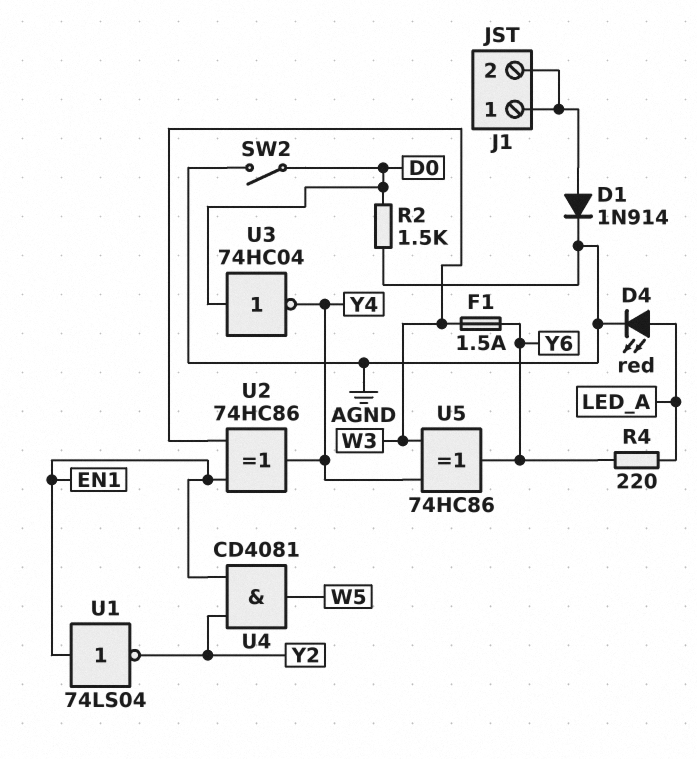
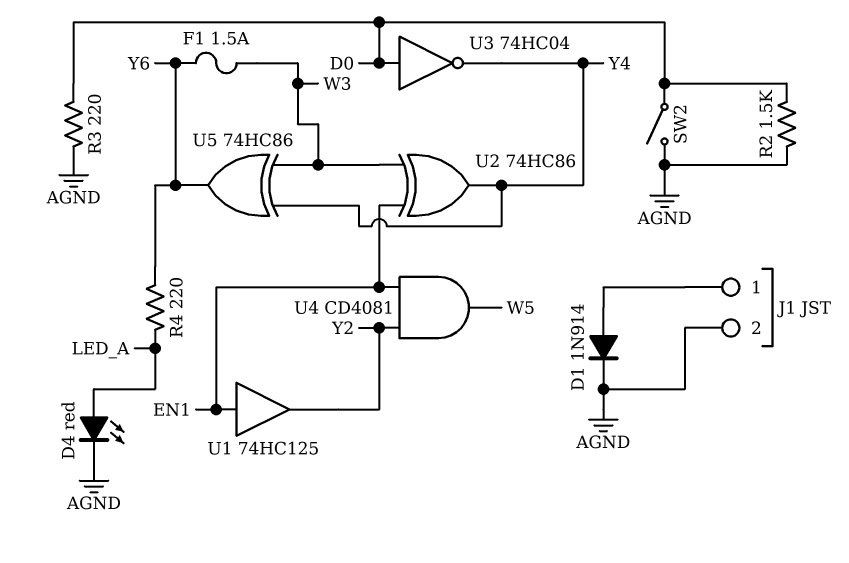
J1 pin 2: J1/1 -> AGND
R3: none -> 220 (AGND, D0)
U1: NOT 74LS04 (in EN1, out Y2) -> buffer 74HC125 (in EN1, out Y2)

